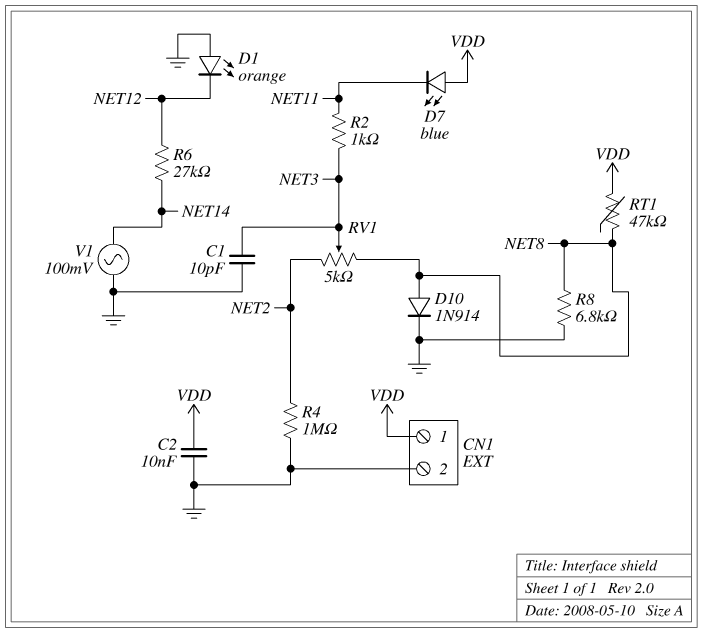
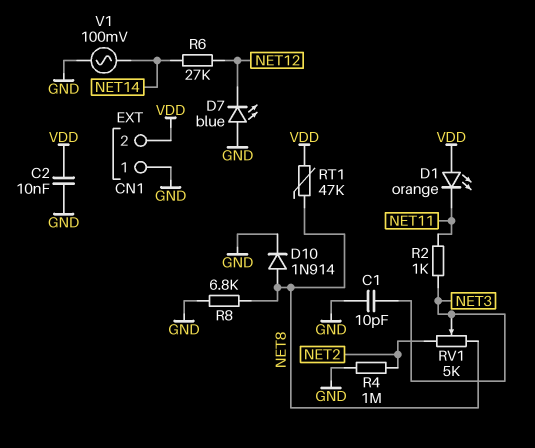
CN1 pin 1: VDD -> GND
CN1 pin 2: GND -> VDD
D1: LED orange (A GND, K NET12) -> LED orange (A VDD, K NET11)
D7: LED blue (A VDD, K NET11) -> LED blue (A GND, K NET12)

